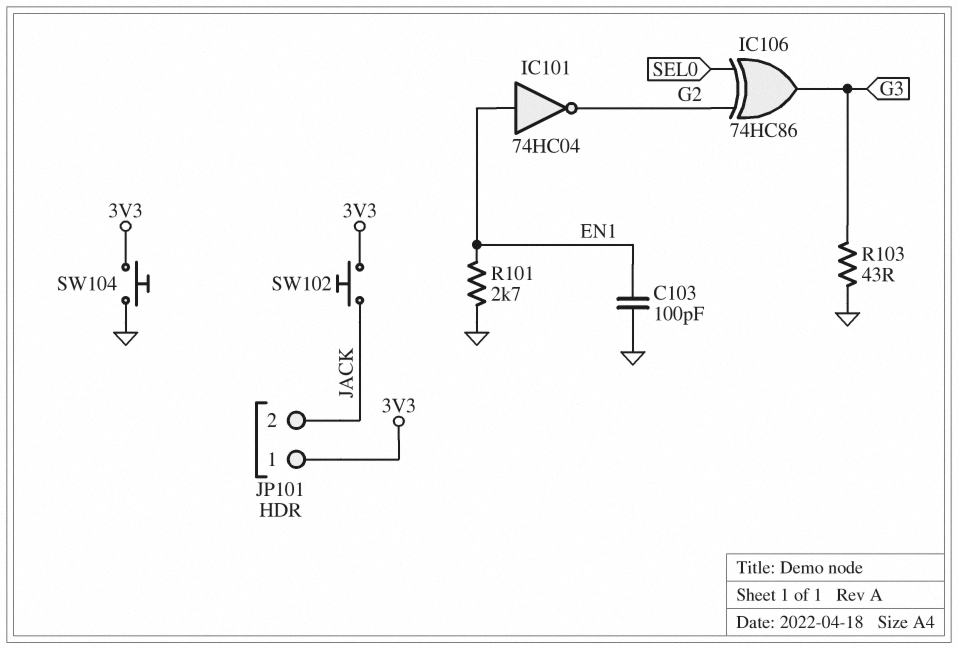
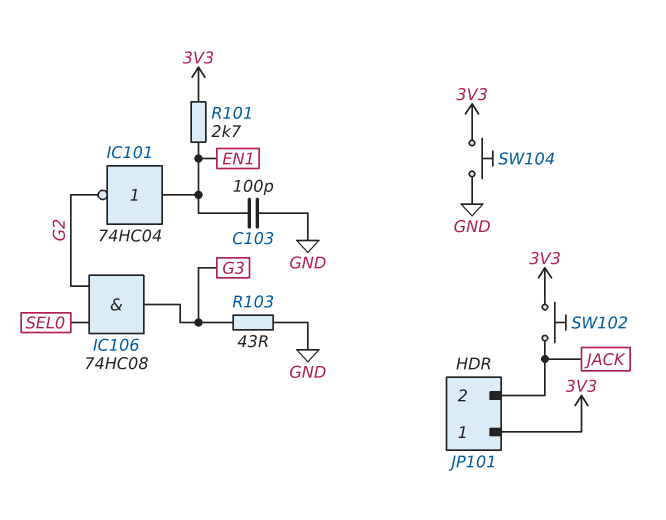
IC106: XOR 74HC86 (in G2, in SEL0, out G3) -> AND 74HC08 (in G2, in SEL0, out G3)
R101: 2.7k (EN1, GND) -> 2.7k (3V3, EN1)

